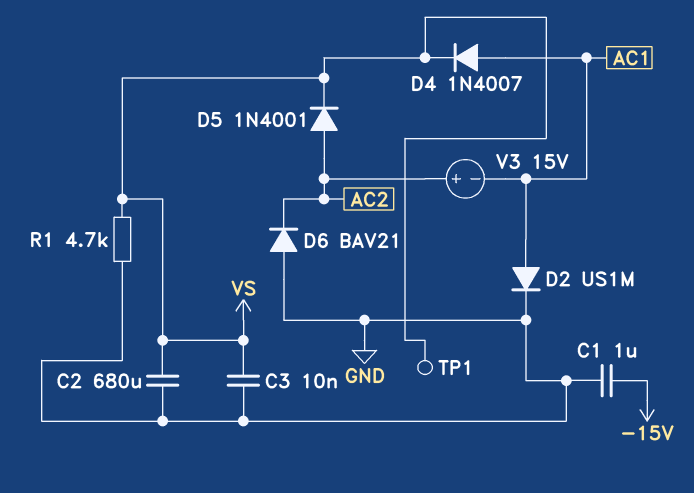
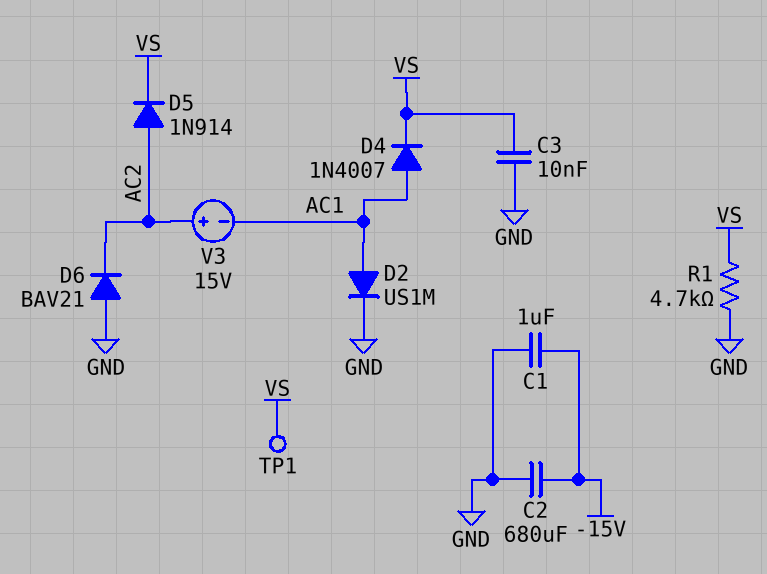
C2: 680uF (GND, VS) -> 680uF (-15V, GND)
D5: diode 1N4001 (A AC2, K VS) -> diode 1N914 (A AC2, K VS)

